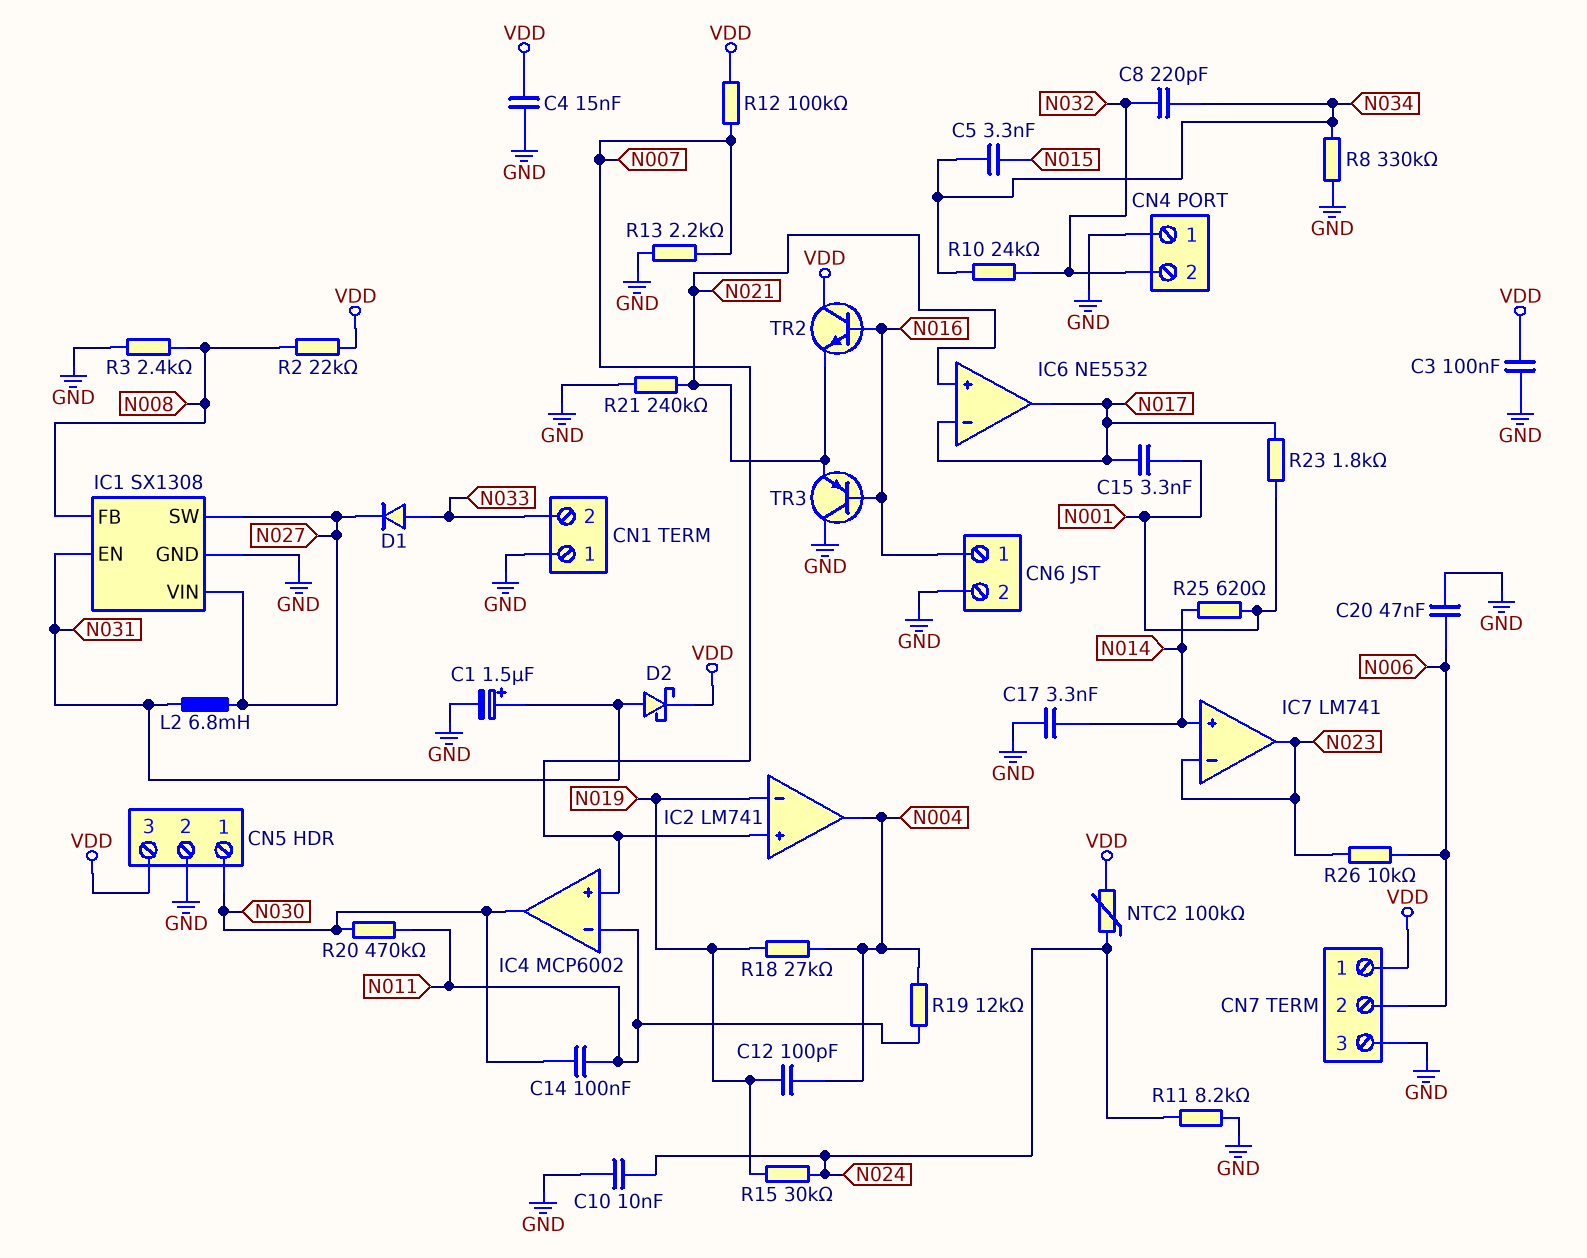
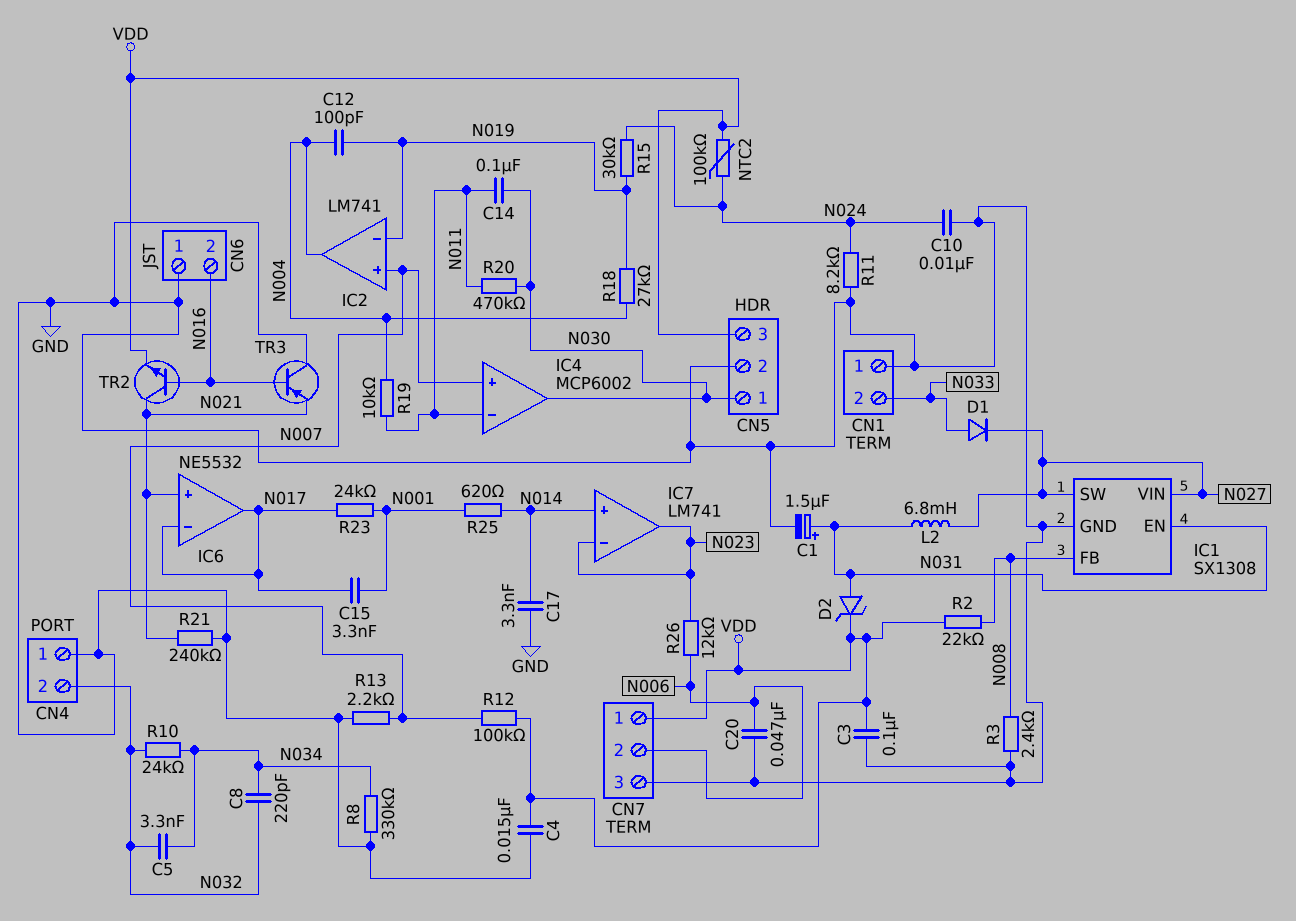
C5: 3.3nF (N015, N034) -> 3.3nF (N032, N034)
CN6 pin 1: N016 -> GND
CN6 pin 2: GND -> N016
D2: schottky (A N031, K VDD) -> zener (A N031, K VDD)
R19: 12k (N004, N011) -> 10k (N004, N011)
R23: 1.8k (N001, N017) -> 24k (N001, N017)
R26: 10k (N006, N023) -> 12k (N006, N023)
TR2: NPN (B N016, C VDD, E N021) -> NPN (B N016, C N021, E VDD)

